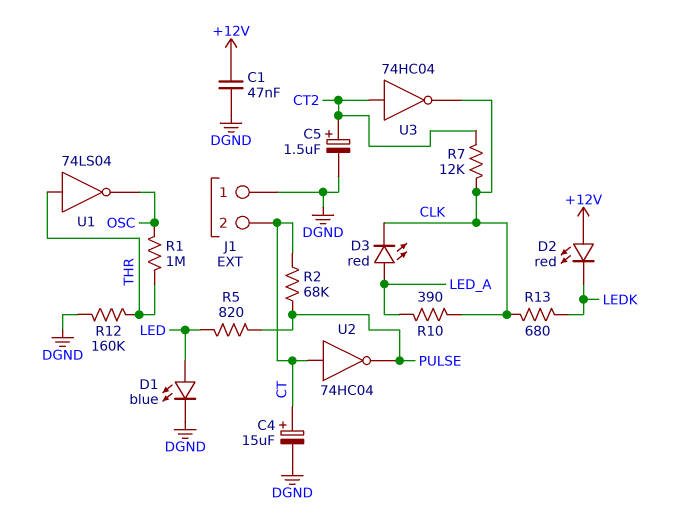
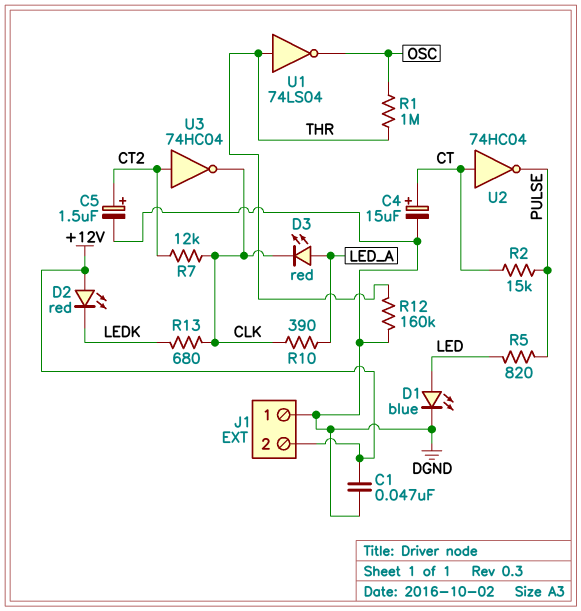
J1 pin 2: CT -> +12V
R2: 68k (CT, PULSE) -> 15k (CT, PULSE)

